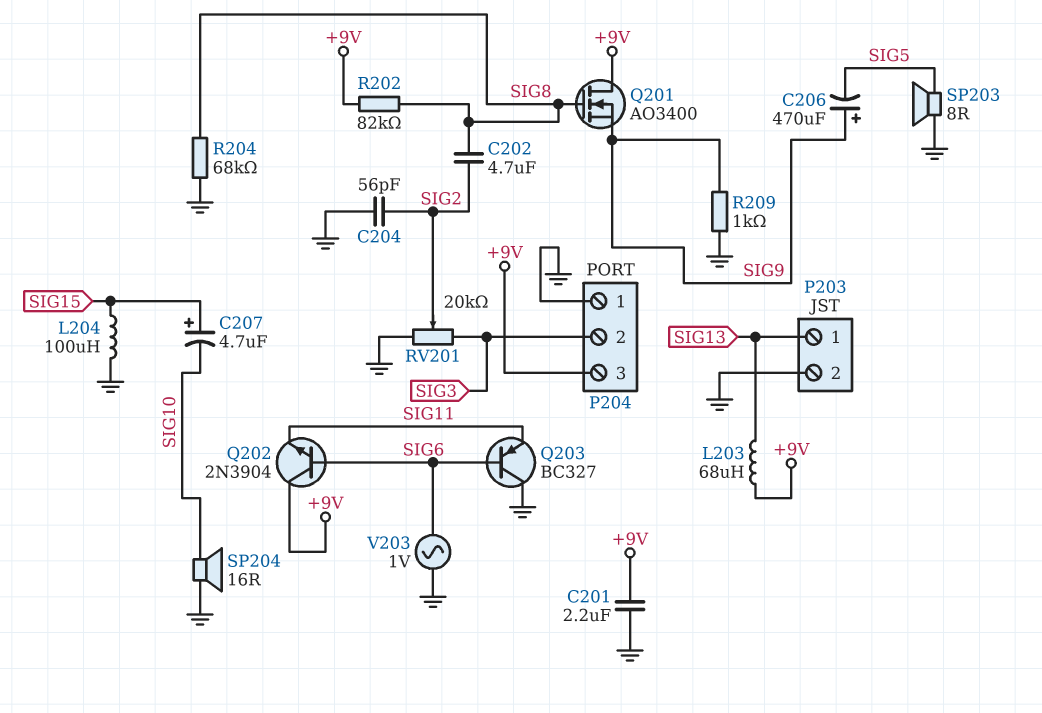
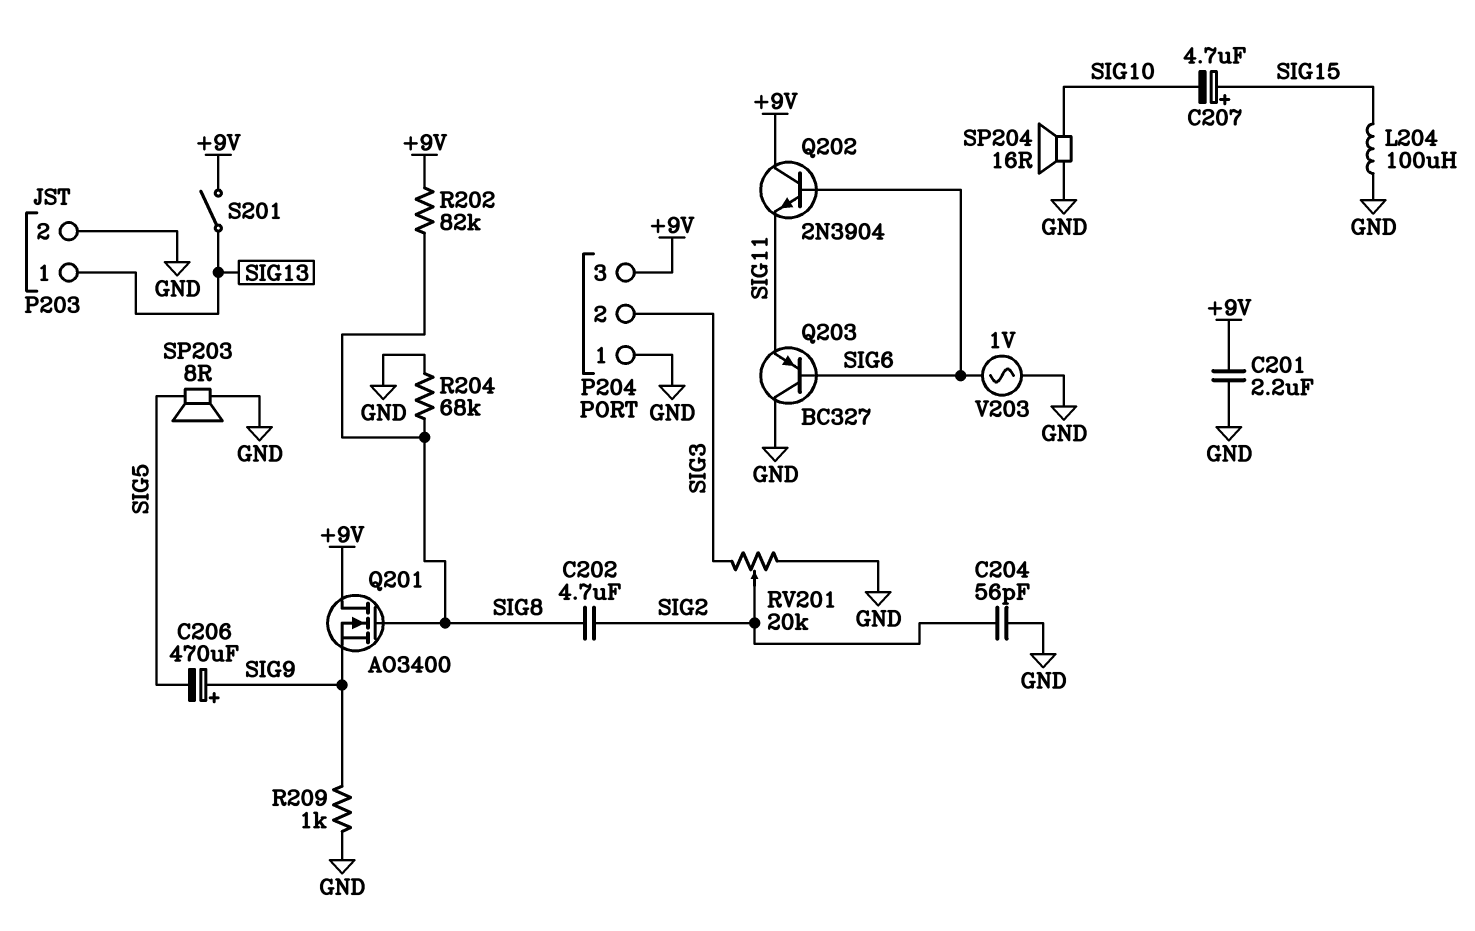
L203: 68uH (+9V, SIG13) -> none
S201: none -> switch (+9V, SIG13)

